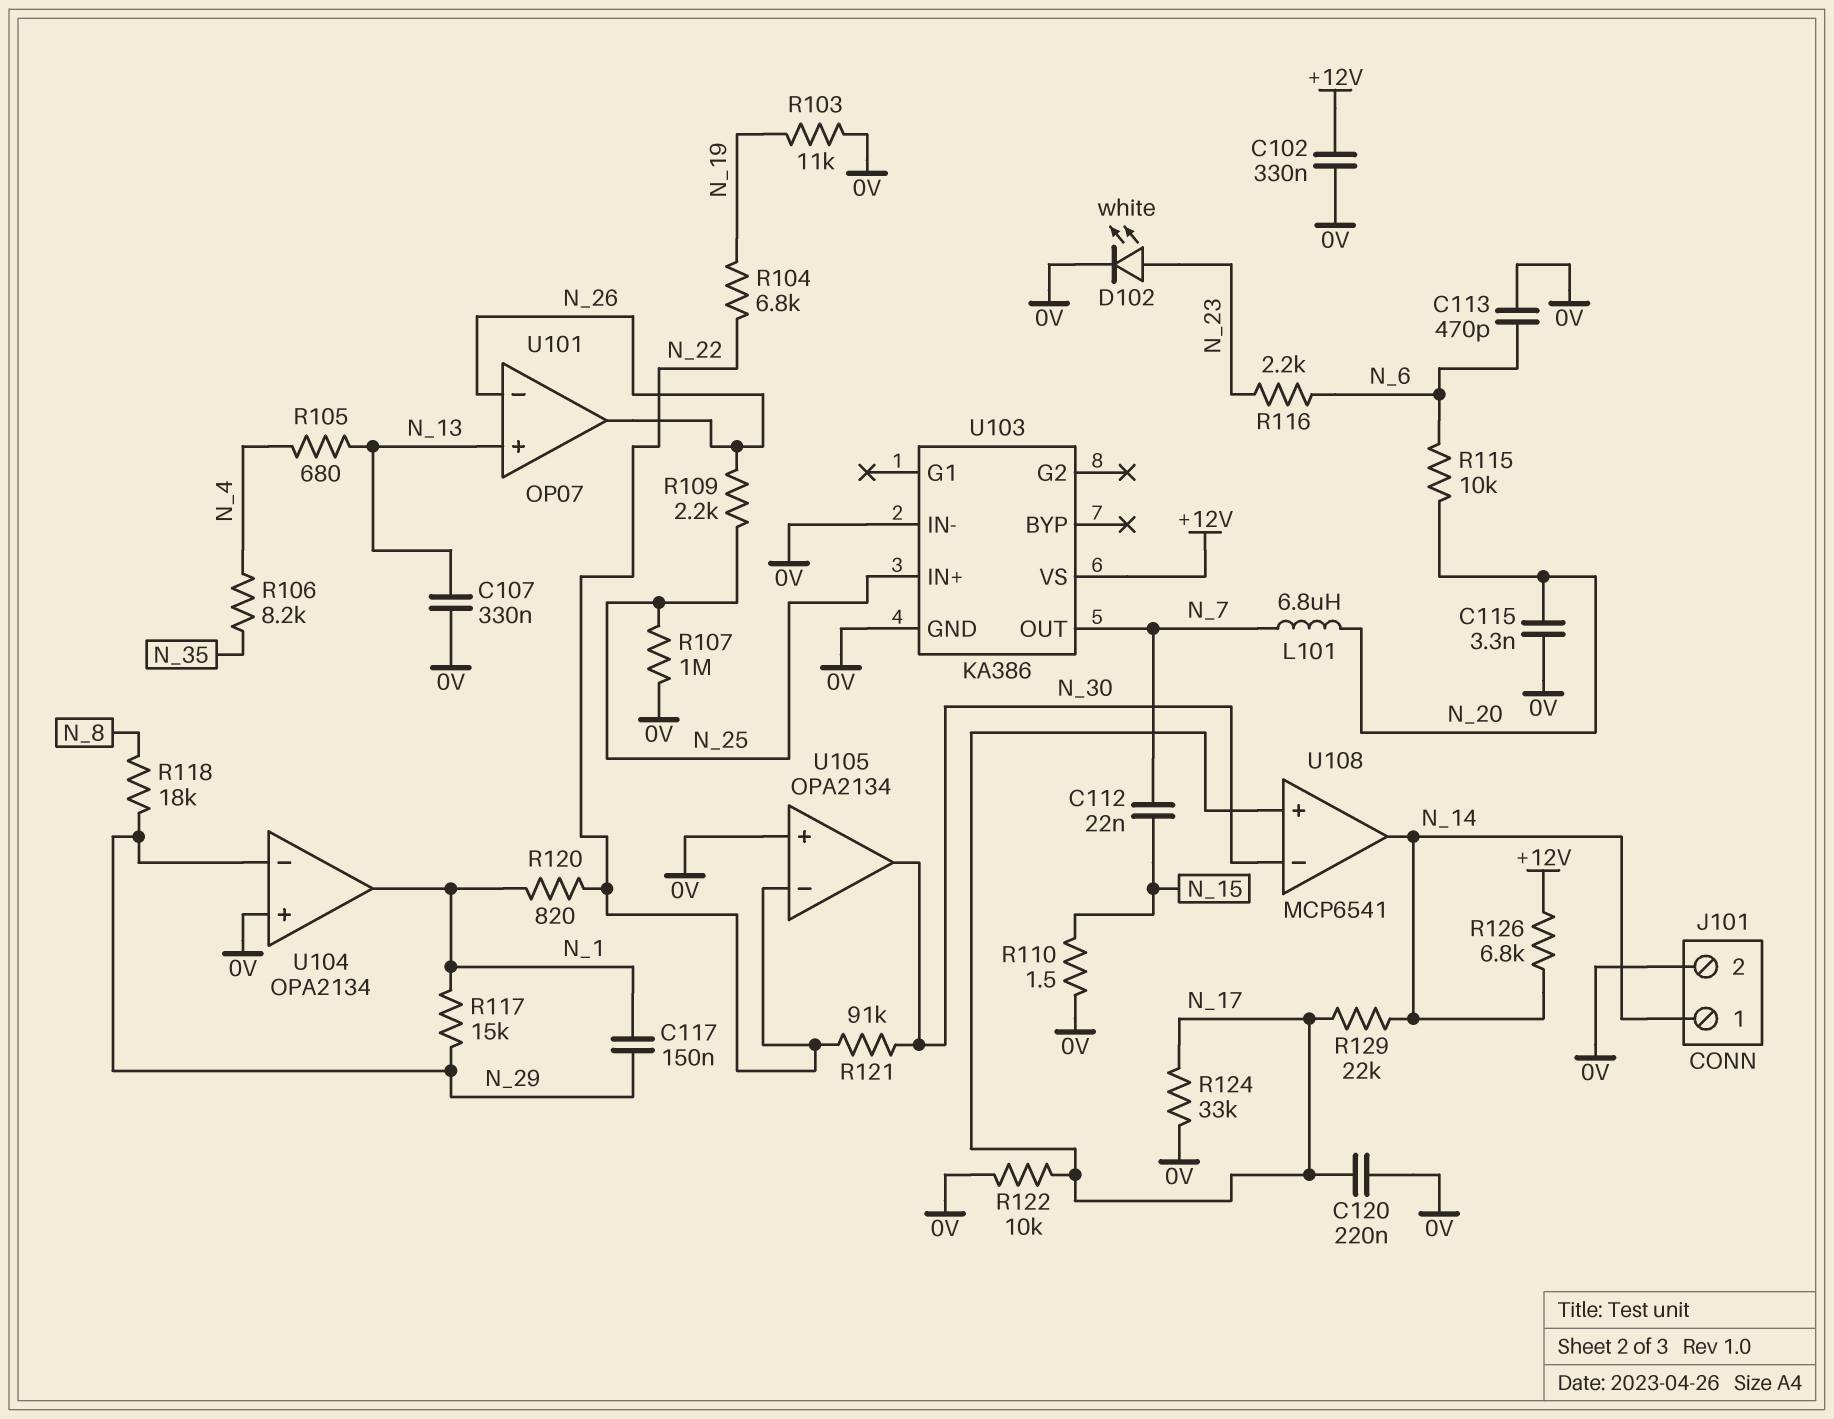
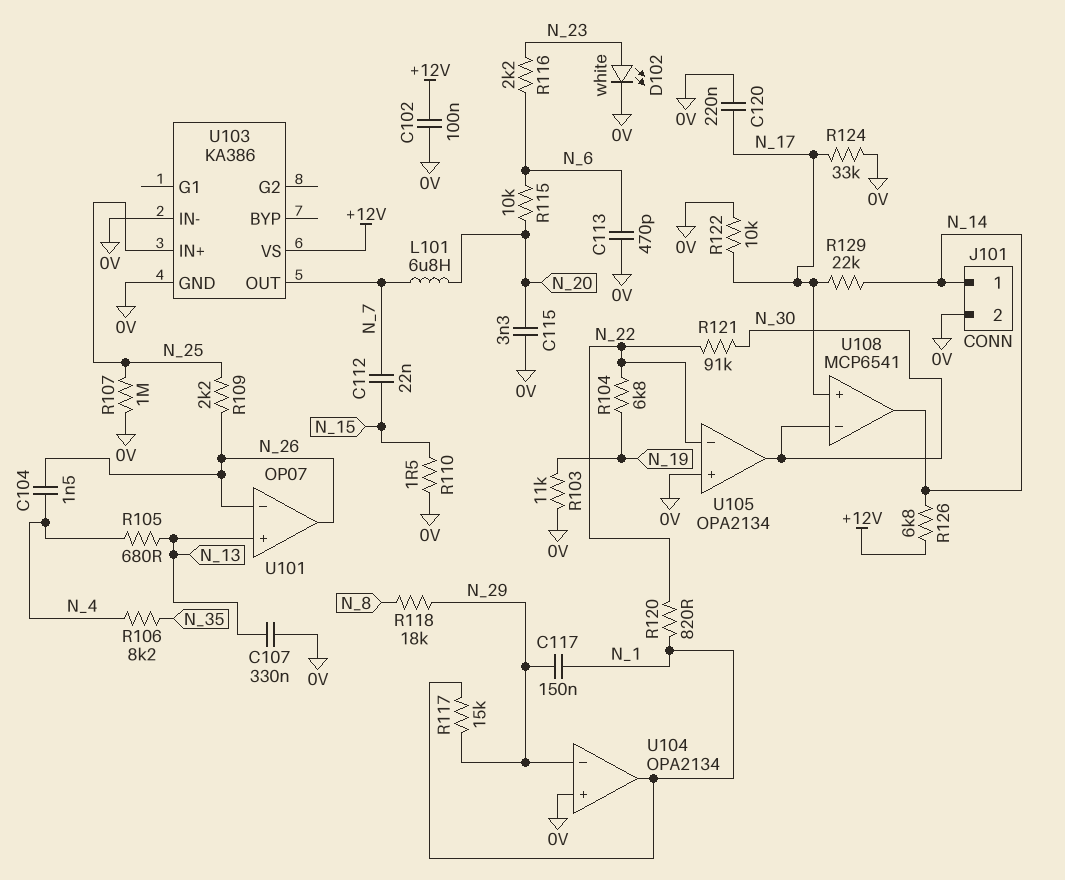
C102: 330nF (+12V, 0V) -> 100nF (+12V, 0V)
C104: none -> 1.5nF (N_4, N_26)

